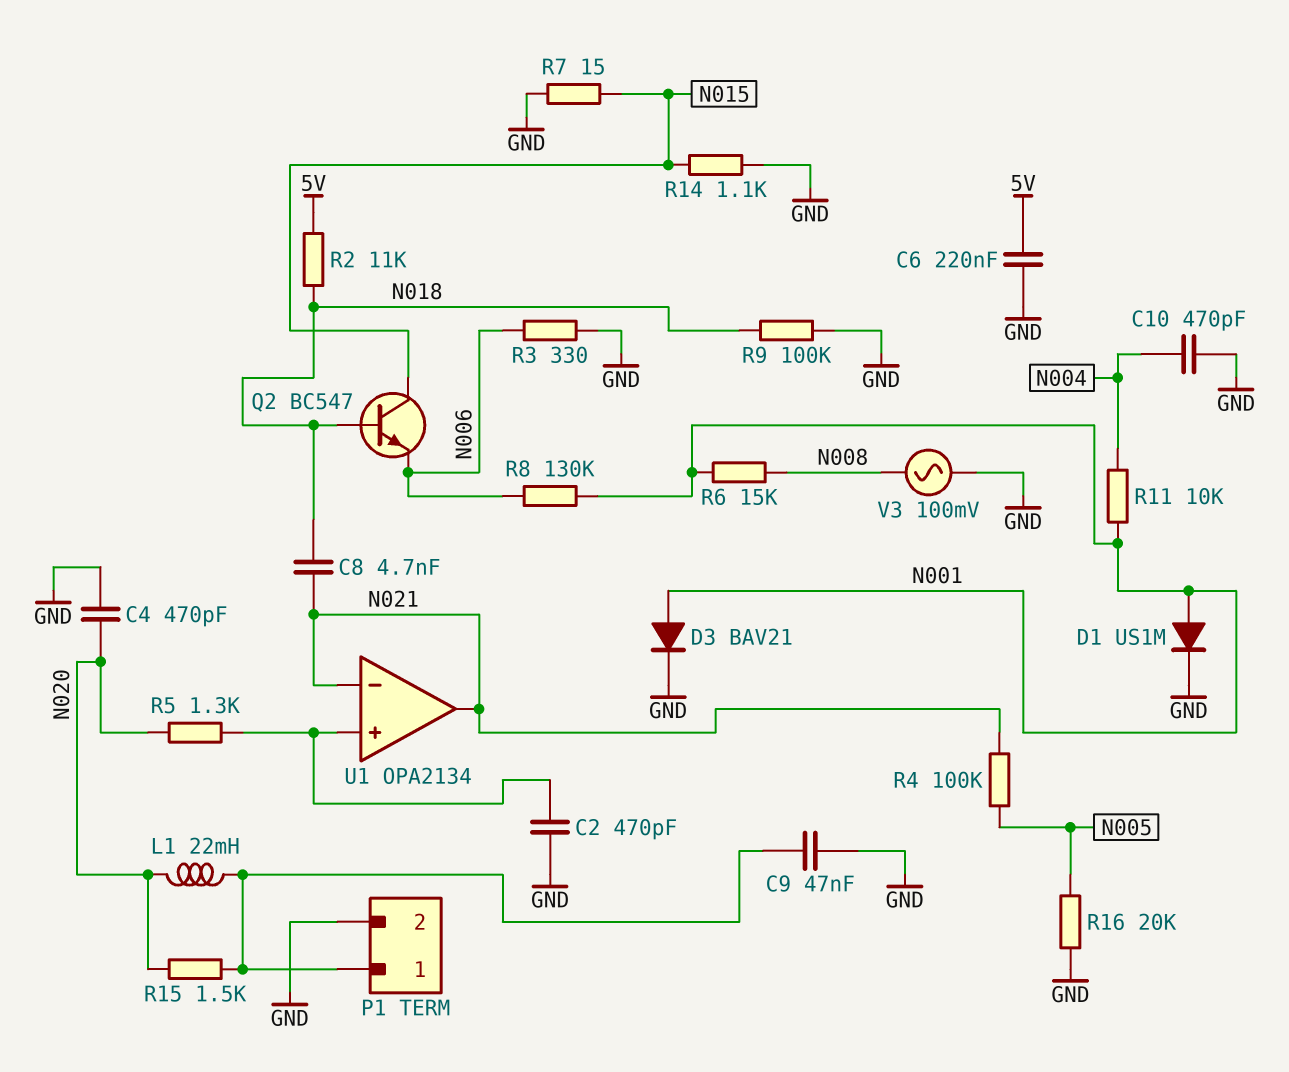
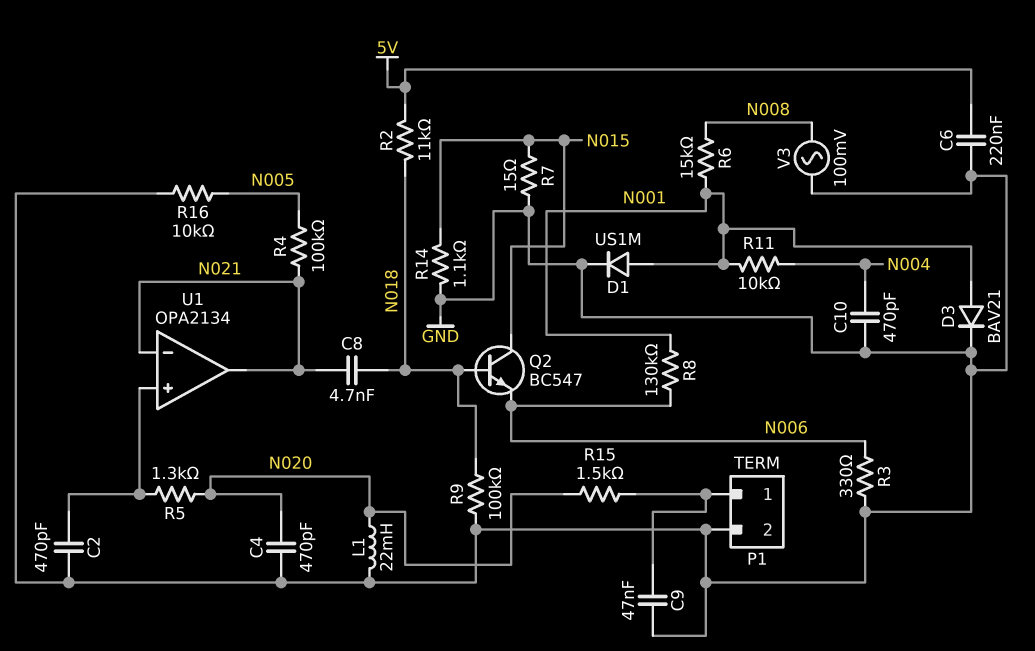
L1: 22mH (N020, P1/1) -> 22mH (GND, N020)
R16: 20k (GND, N005) -> 10k (GND, N005)

